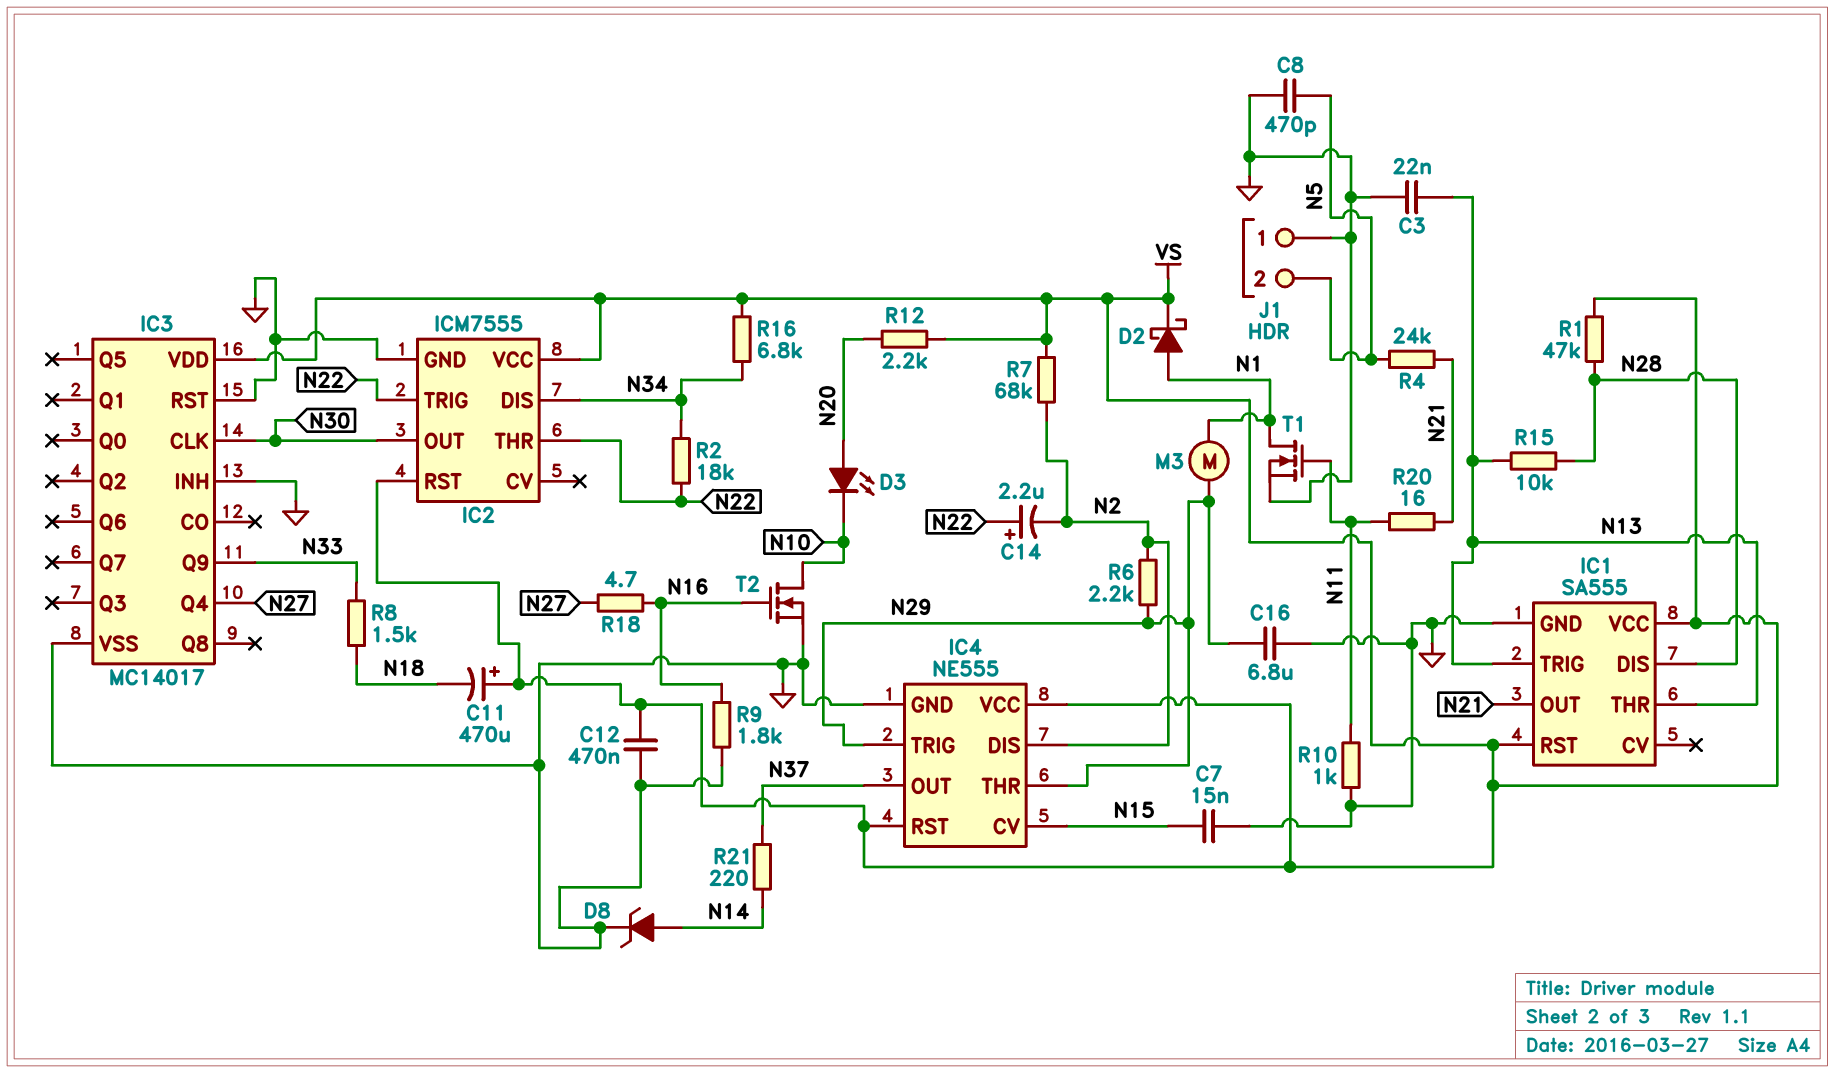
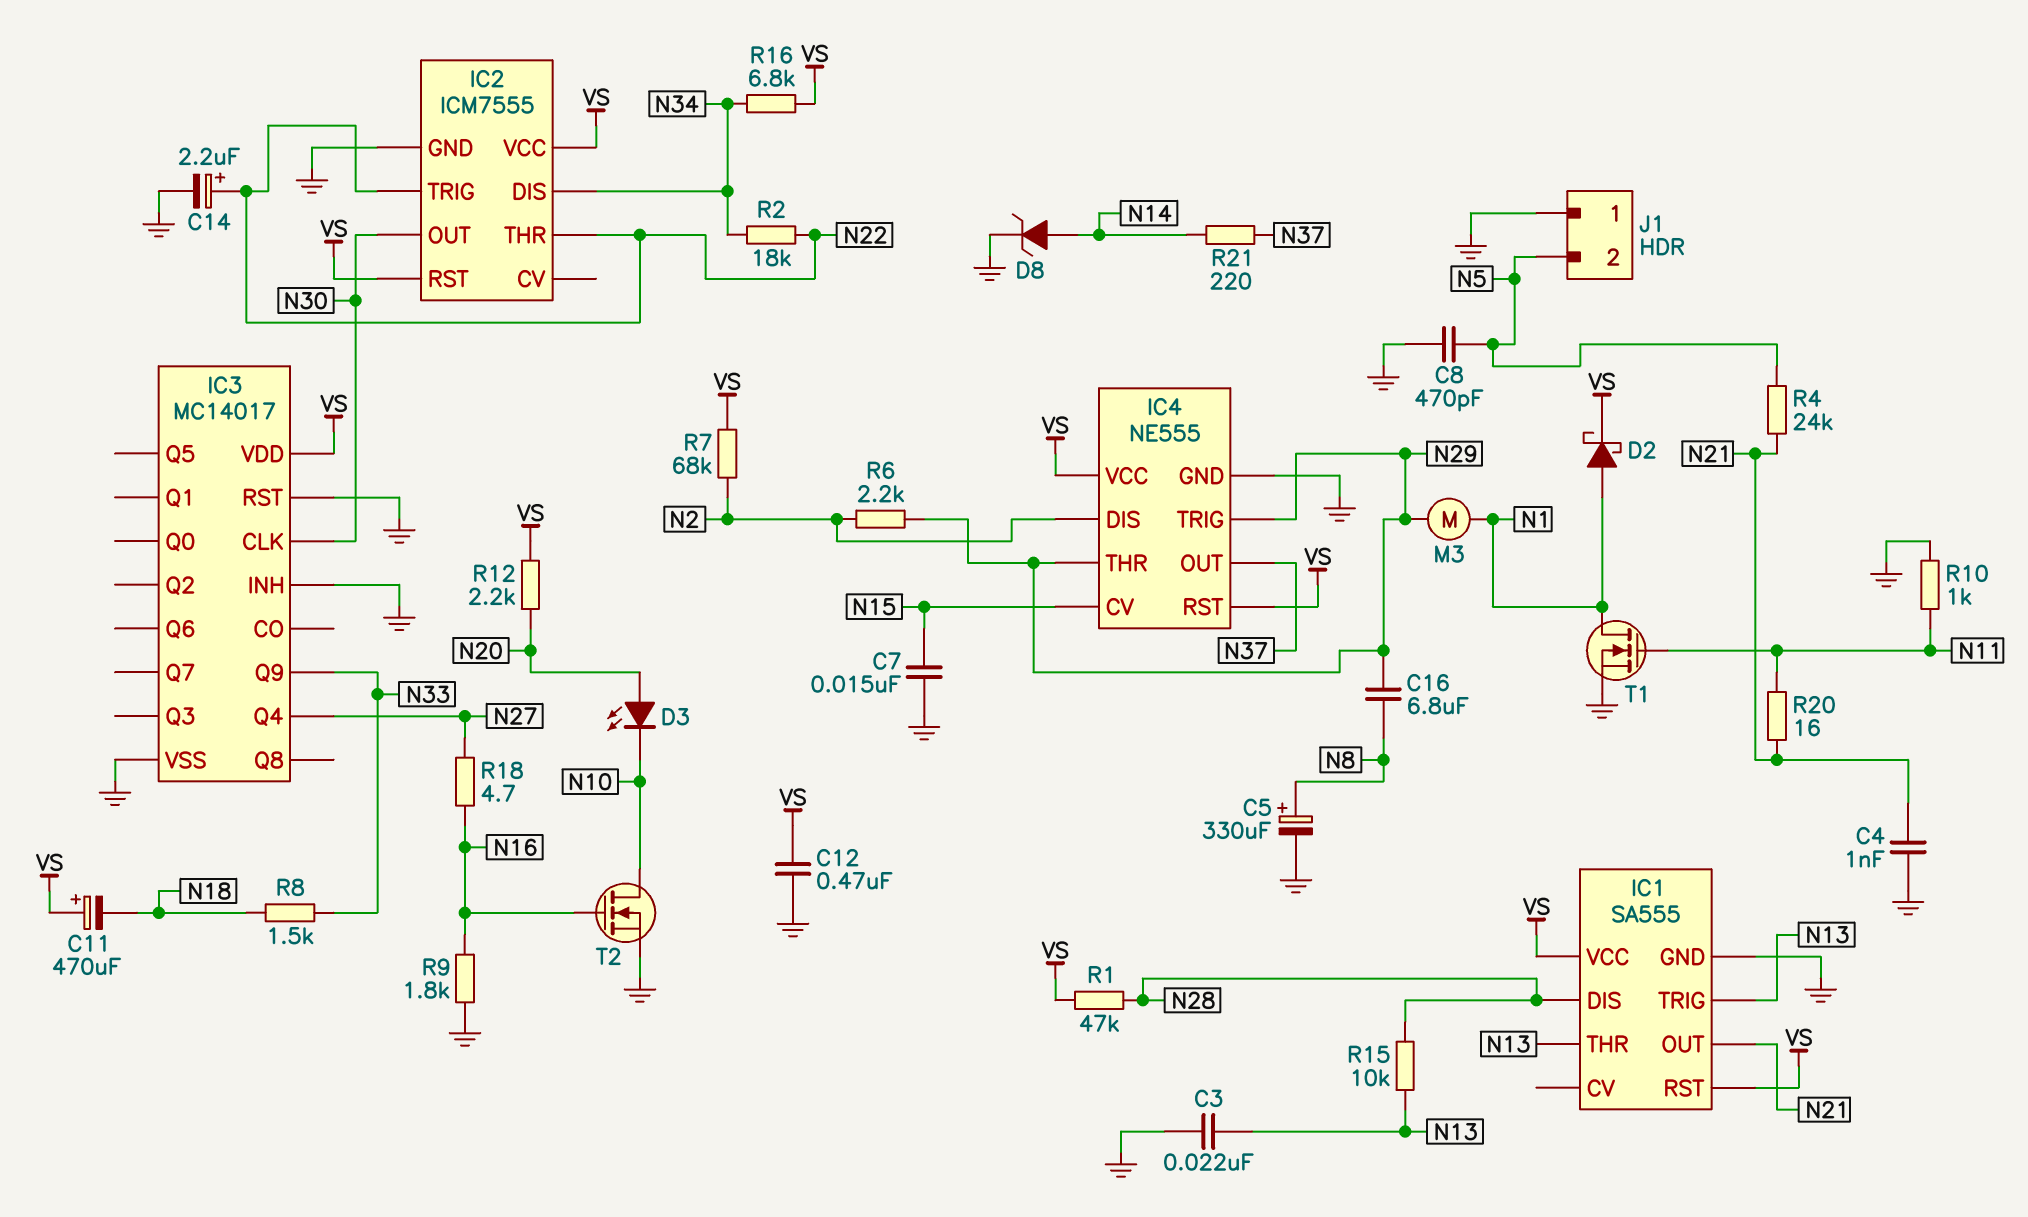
C4: none -> 1nF (GND, N21)
C5: none -> 330uF (plus N8, minus GND)
C14: 2.2uF (plus N22, minus N2) -> 2.2uF (plus N22, minus GND)
C16: 6.8uF (GND, N29) -> 6.8uF (N8, N29)

